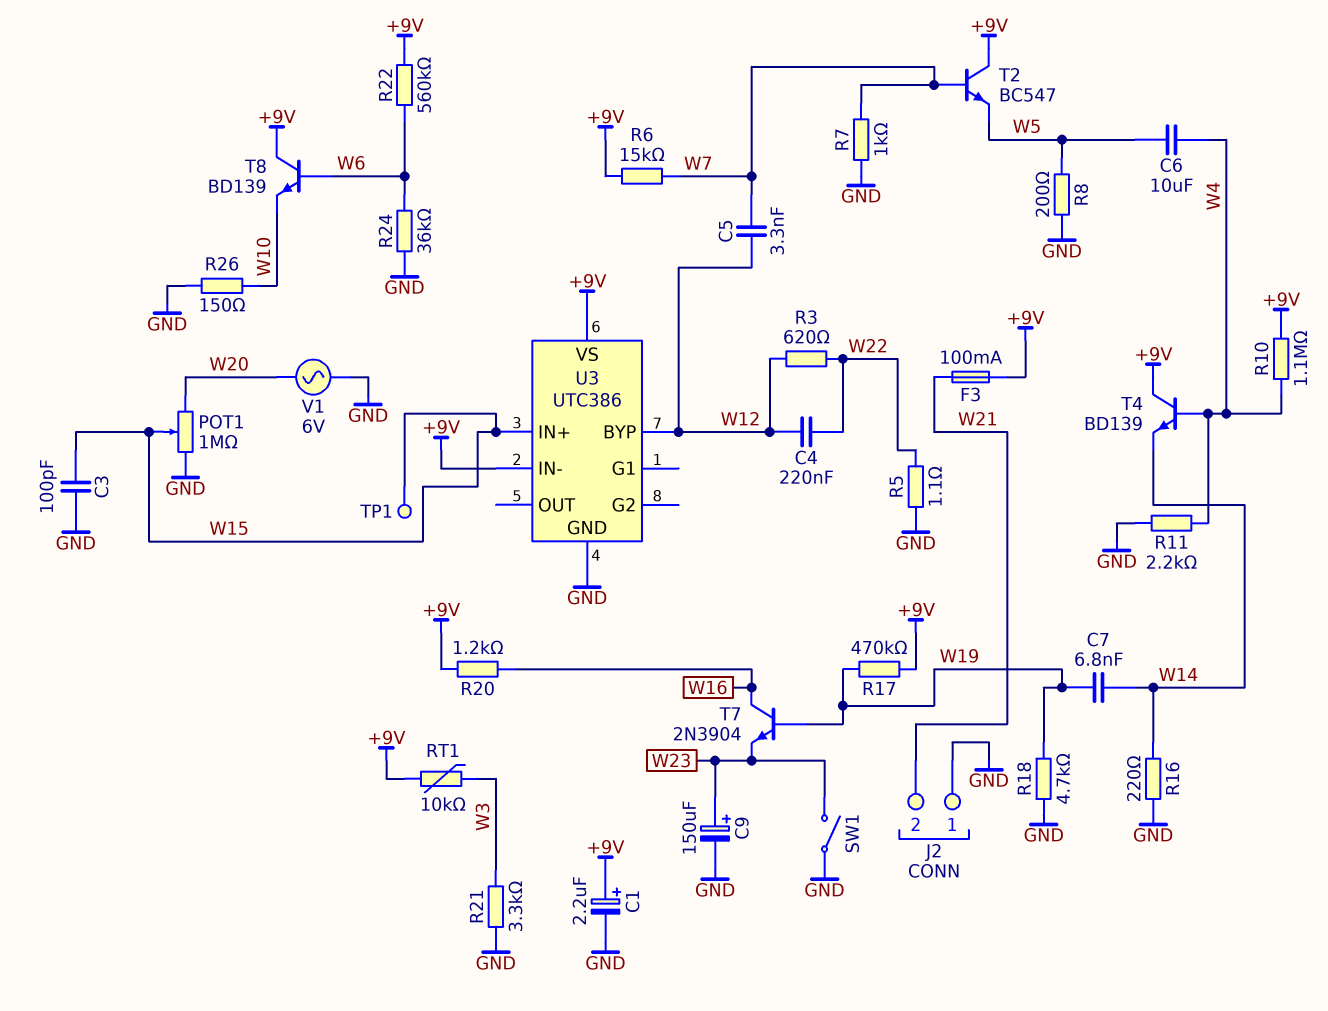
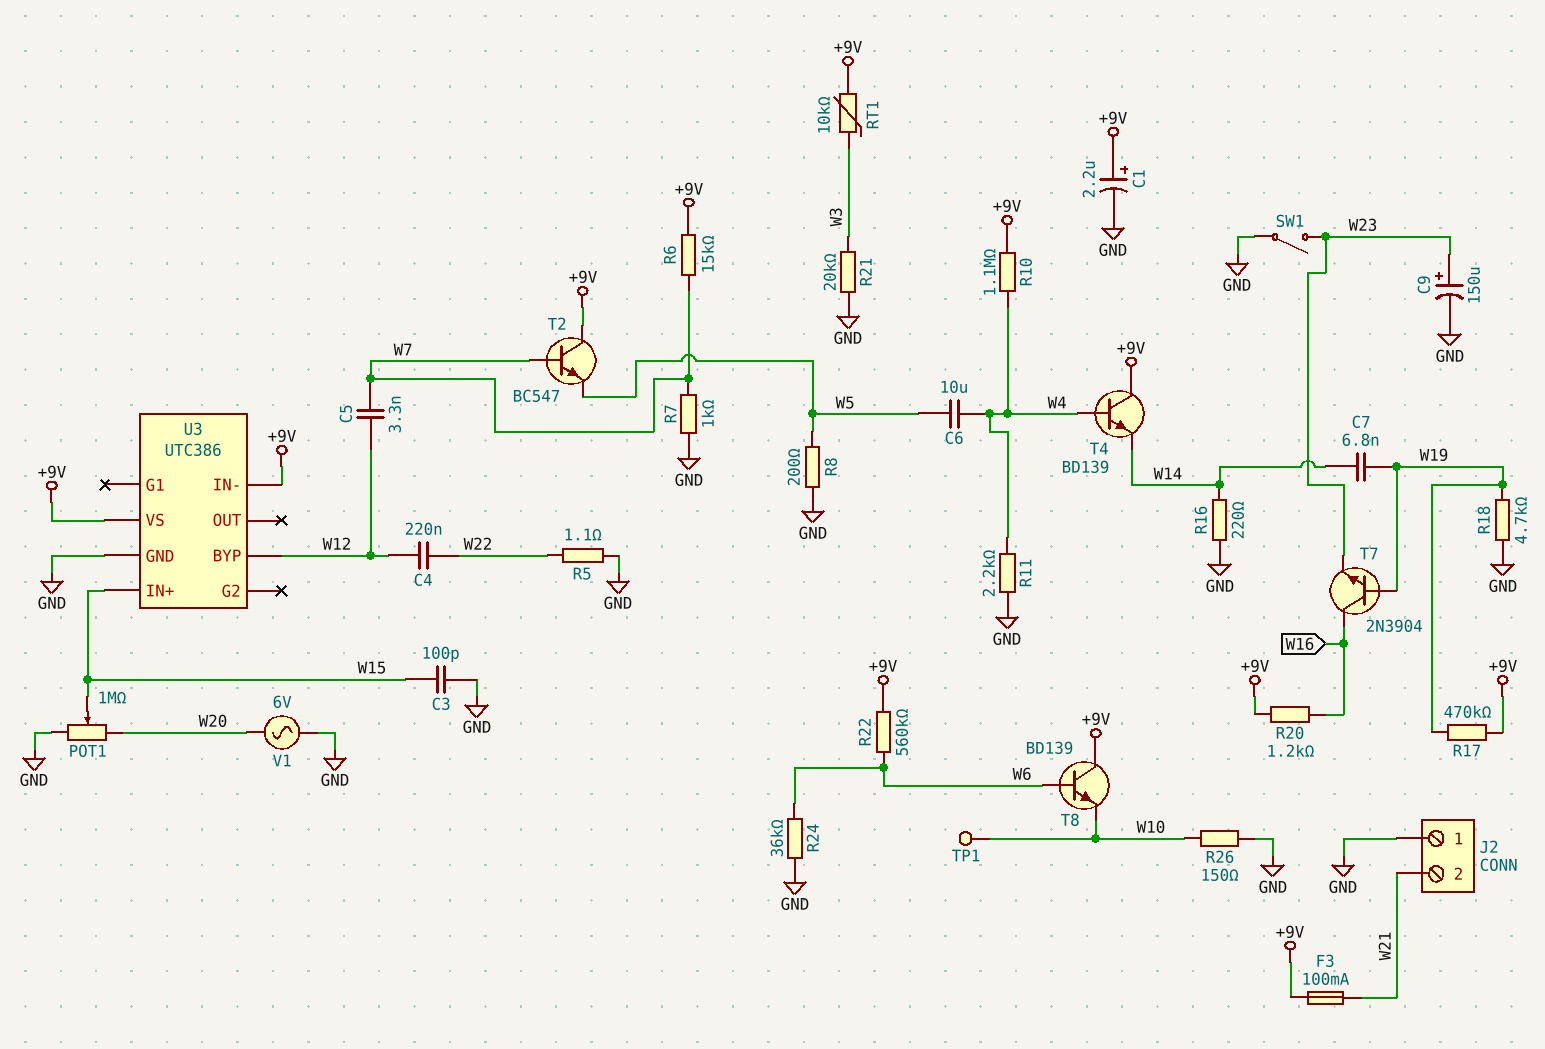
R3: 620 (W12, W22) -> none
R21: 3.3k (GND, W3) -> 20k (GND, W3)
TP1: test point (W15) -> test point (W10)

